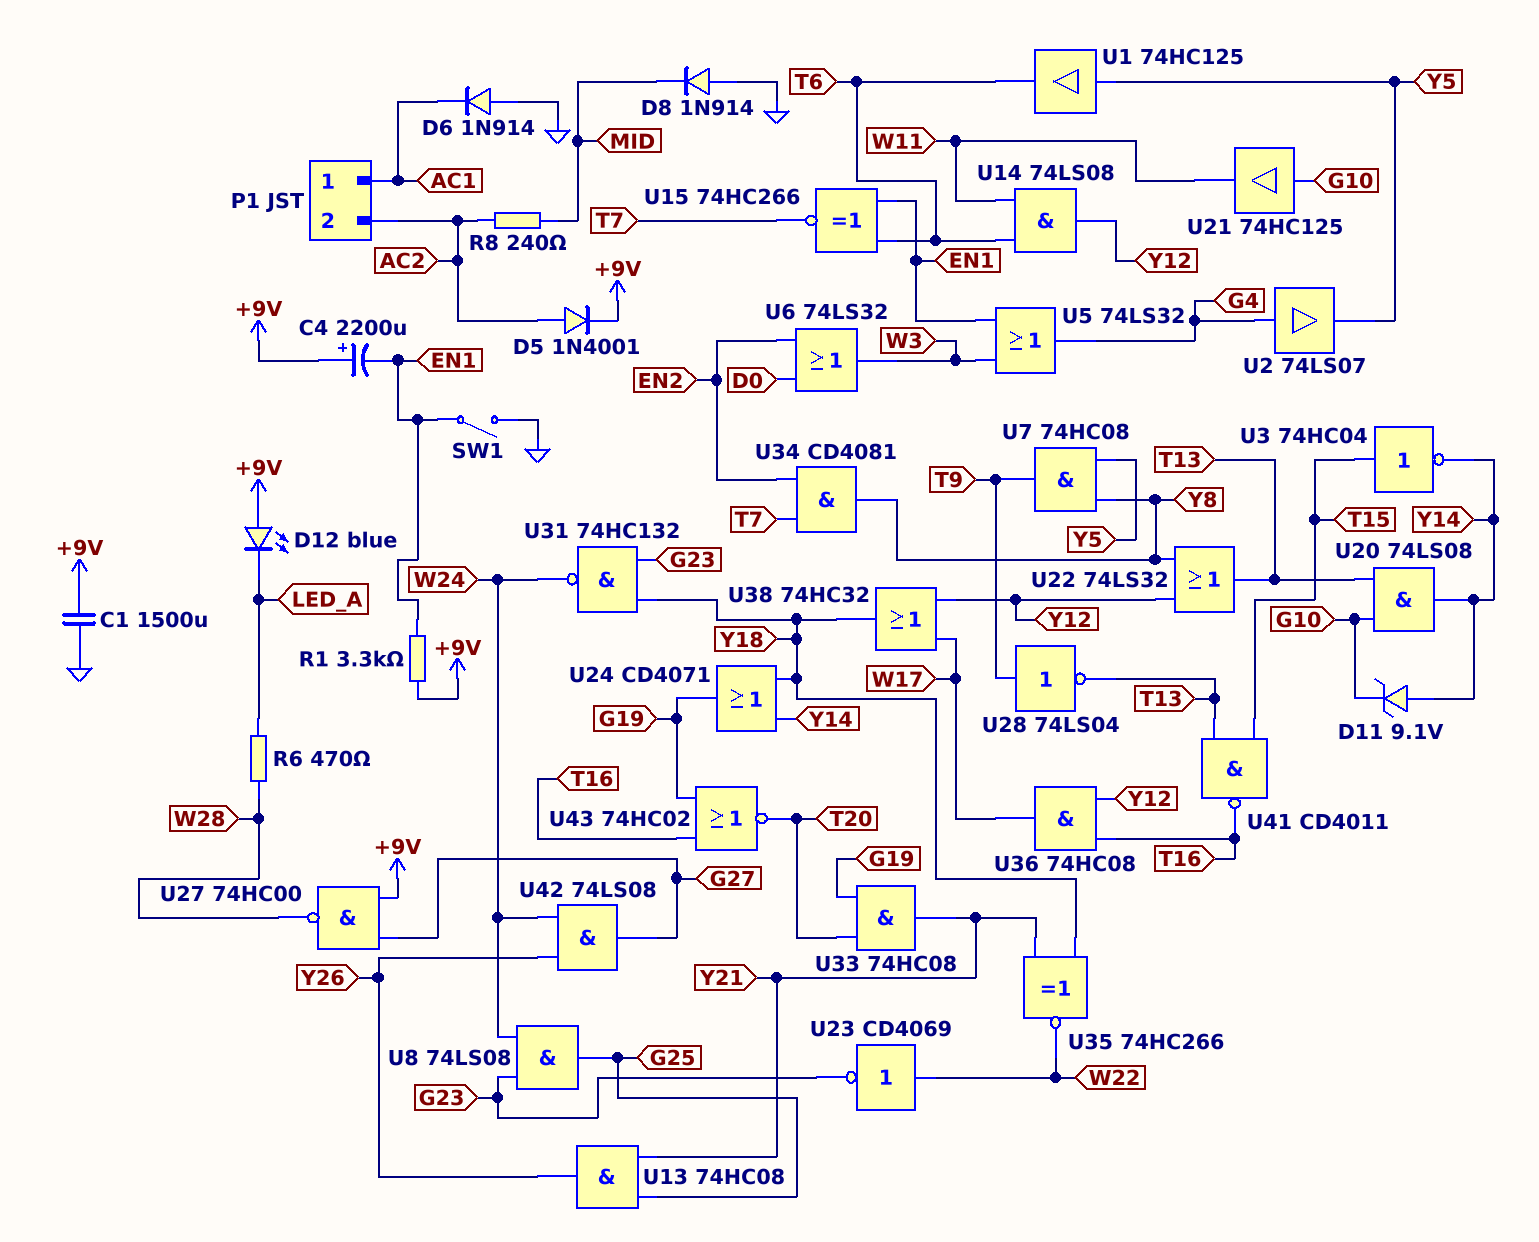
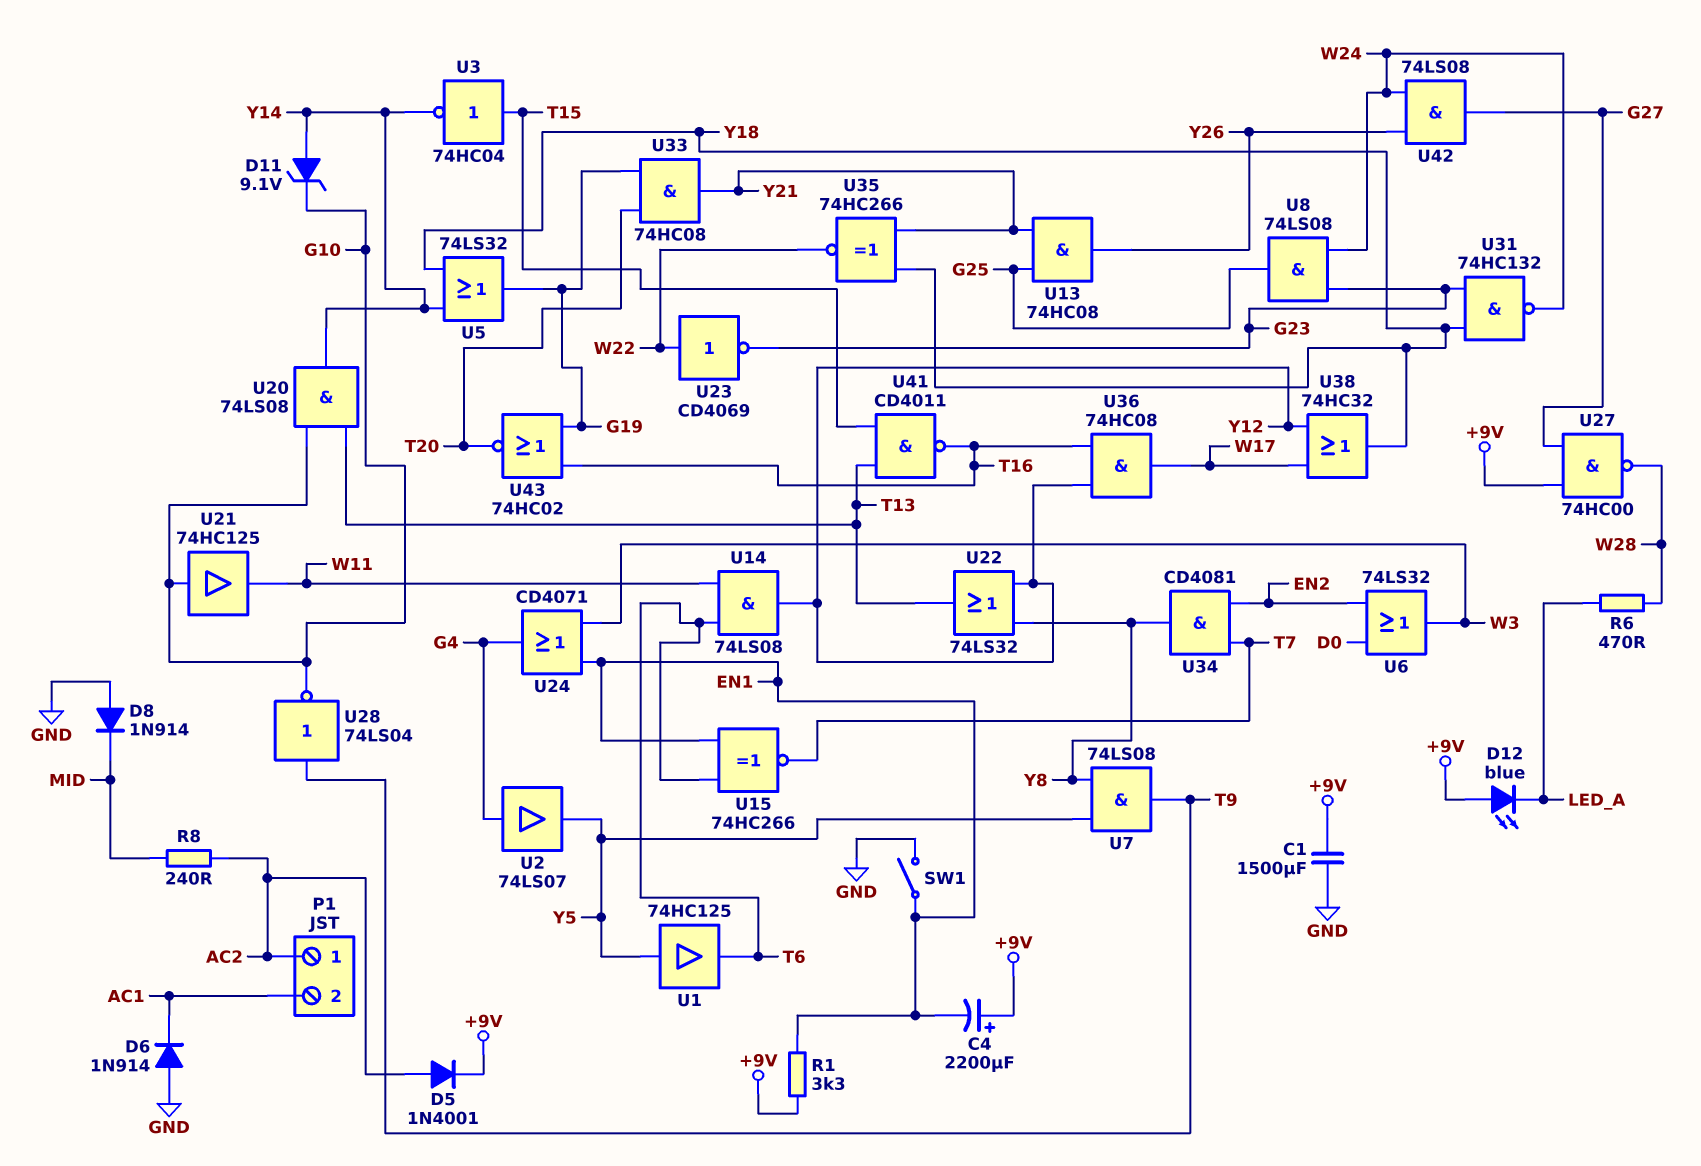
P1 pin 1: AC1 -> AC2
P1 pin 2: AC2 -> AC1
U5: OR 74LS32 (in EN1, in W3, out G4) -> OR 74LS32 (in Y14, in Y18, out G19)
U7: AND 74HC08 (in Y5, in Y8, out T9) -> AND 74LS08 (in Y5, in Y8, out T9)
U24: OR CD4071 (in Y14, in Y18, out G19) -> OR CD4071 (in EN1, in W3, out G4)
U28: NOT 74LS04 (in T9, out T13) -> NOT 74LS04 (in T9, out G10)

